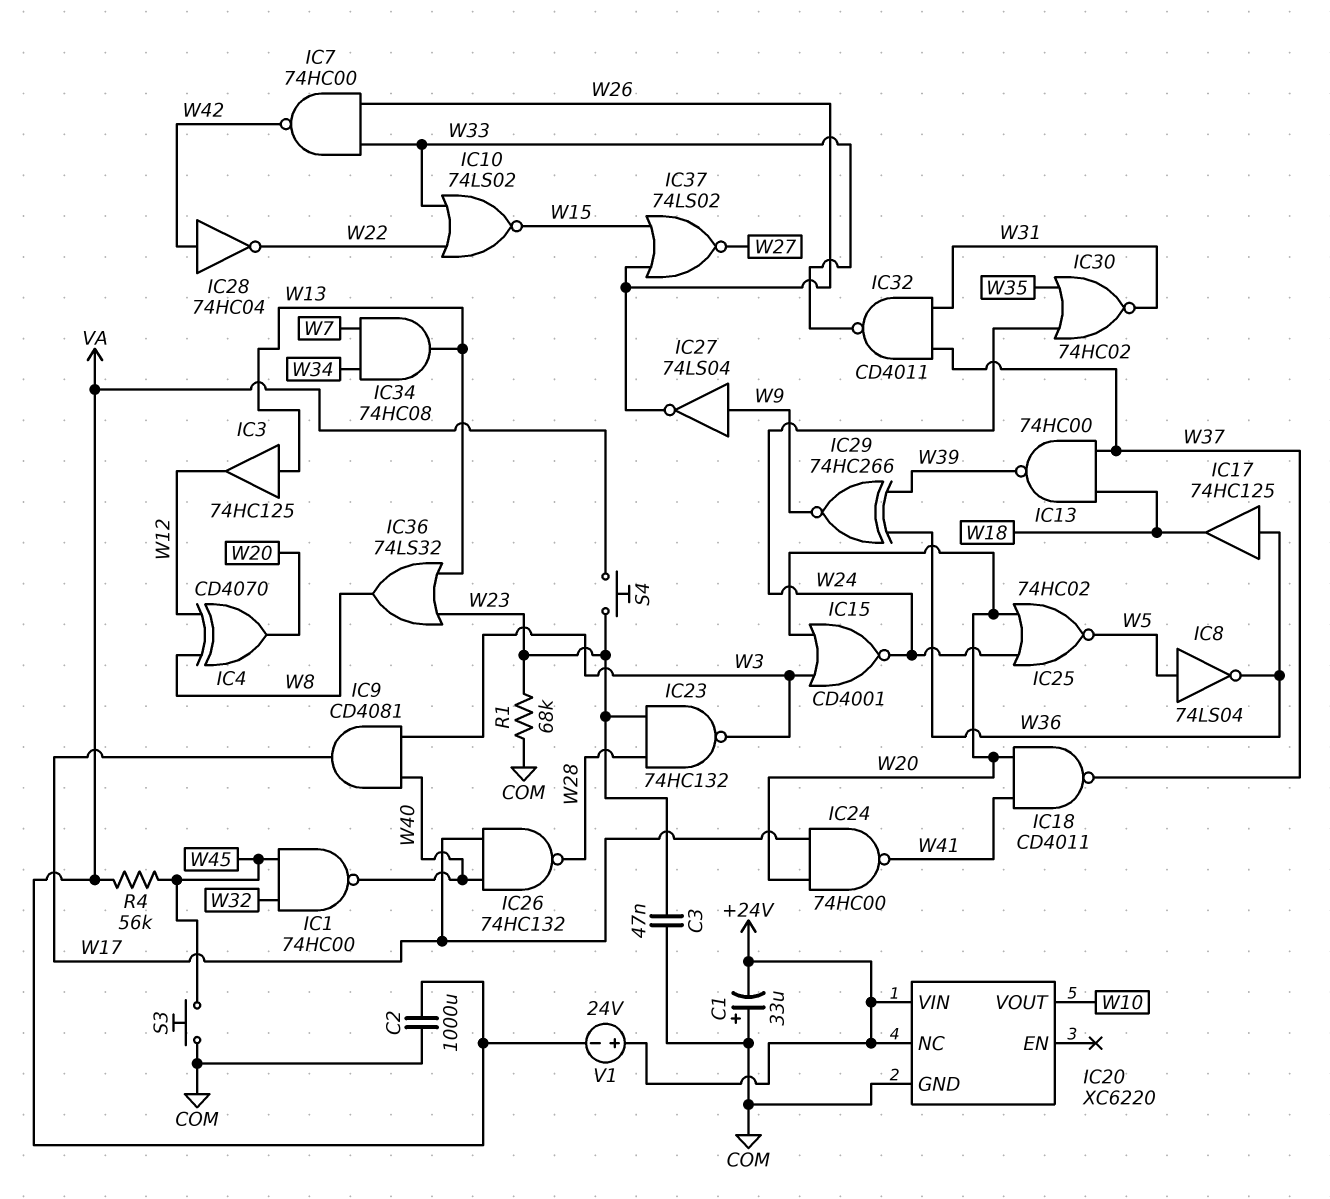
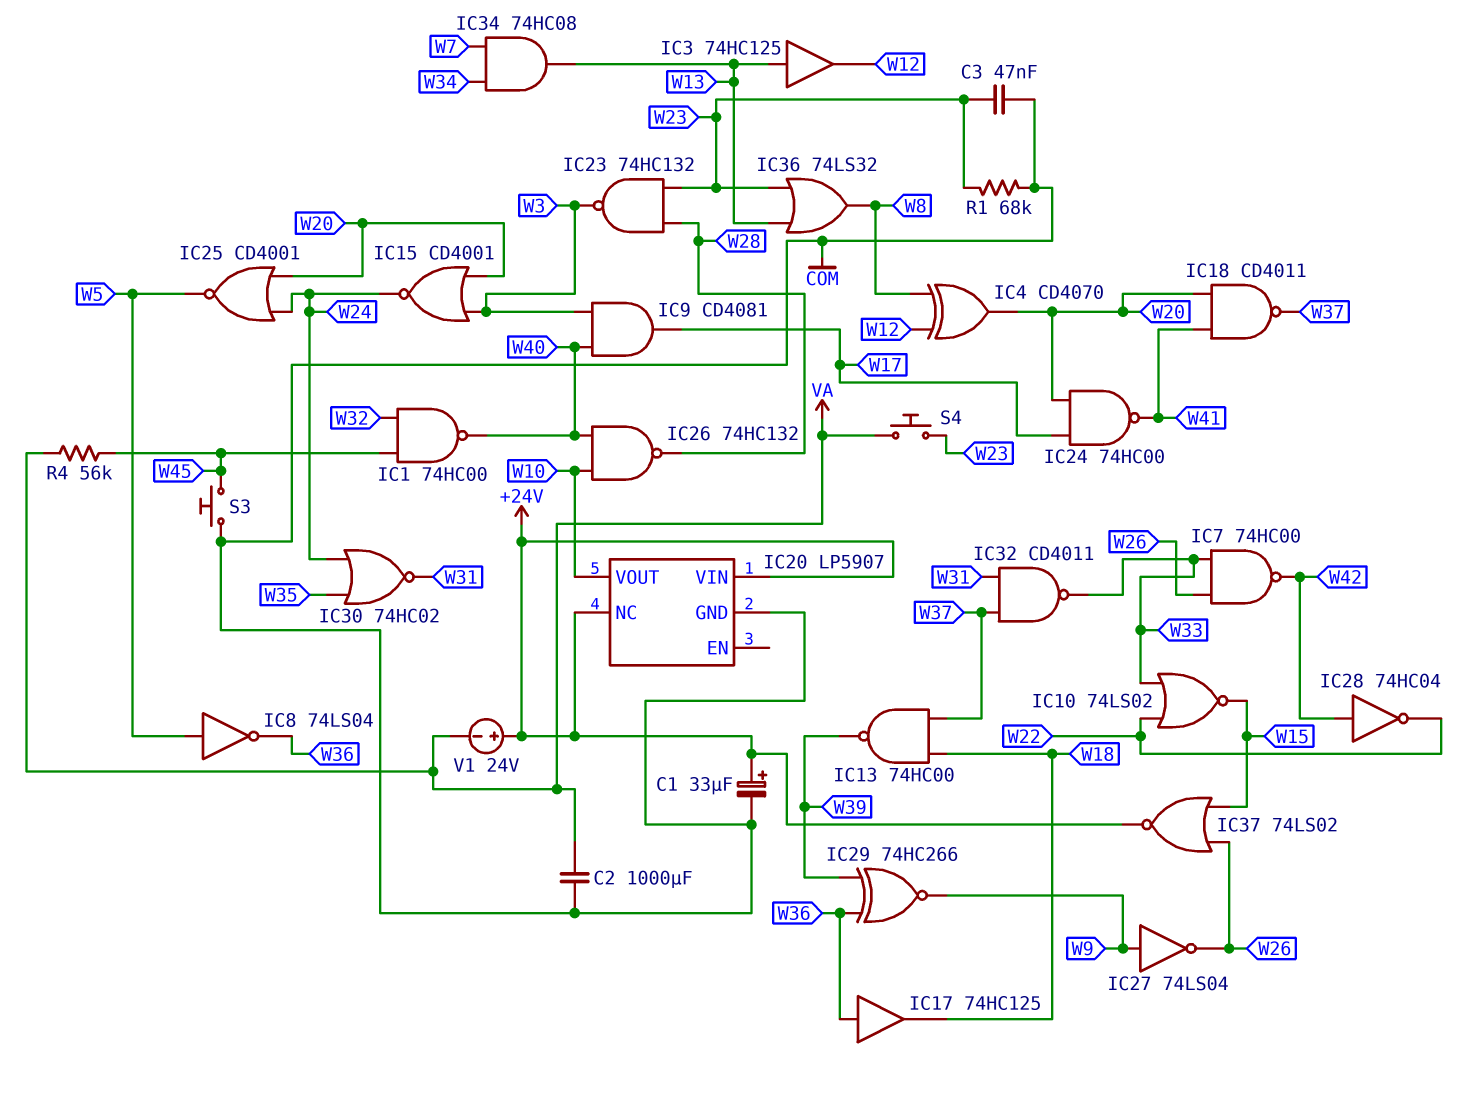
C1: 33uF (plus COM, minus +24V) -> 33uF (plus +24V, minus COM)
IC20: XC6220 -> LP5907
IC25: NOR 74HC02 (in W20, in W24, out W5) -> NOR CD4001 (in W20, in W24, out W5)
IC26: NAND 74HC132 (in W17, in W40, out W28) -> NAND 74HC132 (in W10, in W40, out W28)
IC37: NOR 74LS02 (in W15, in W26, out W27) -> NOR 74LS02 (in W15, in W26, out +24V)

